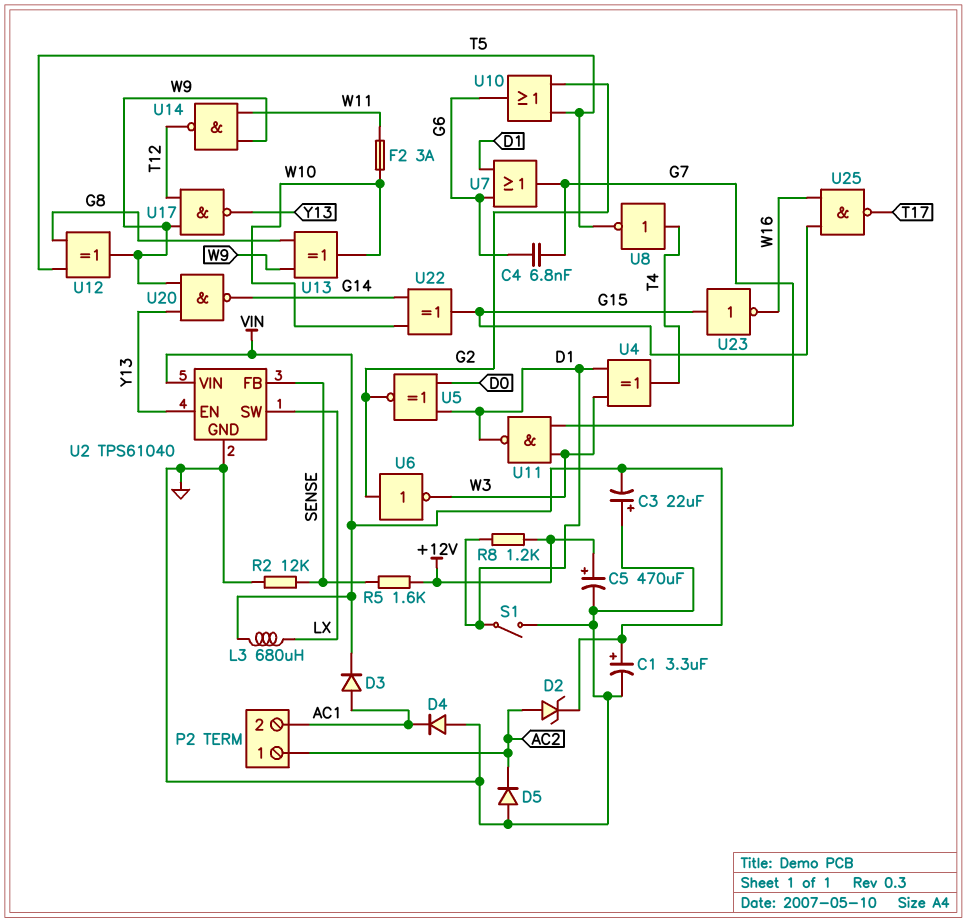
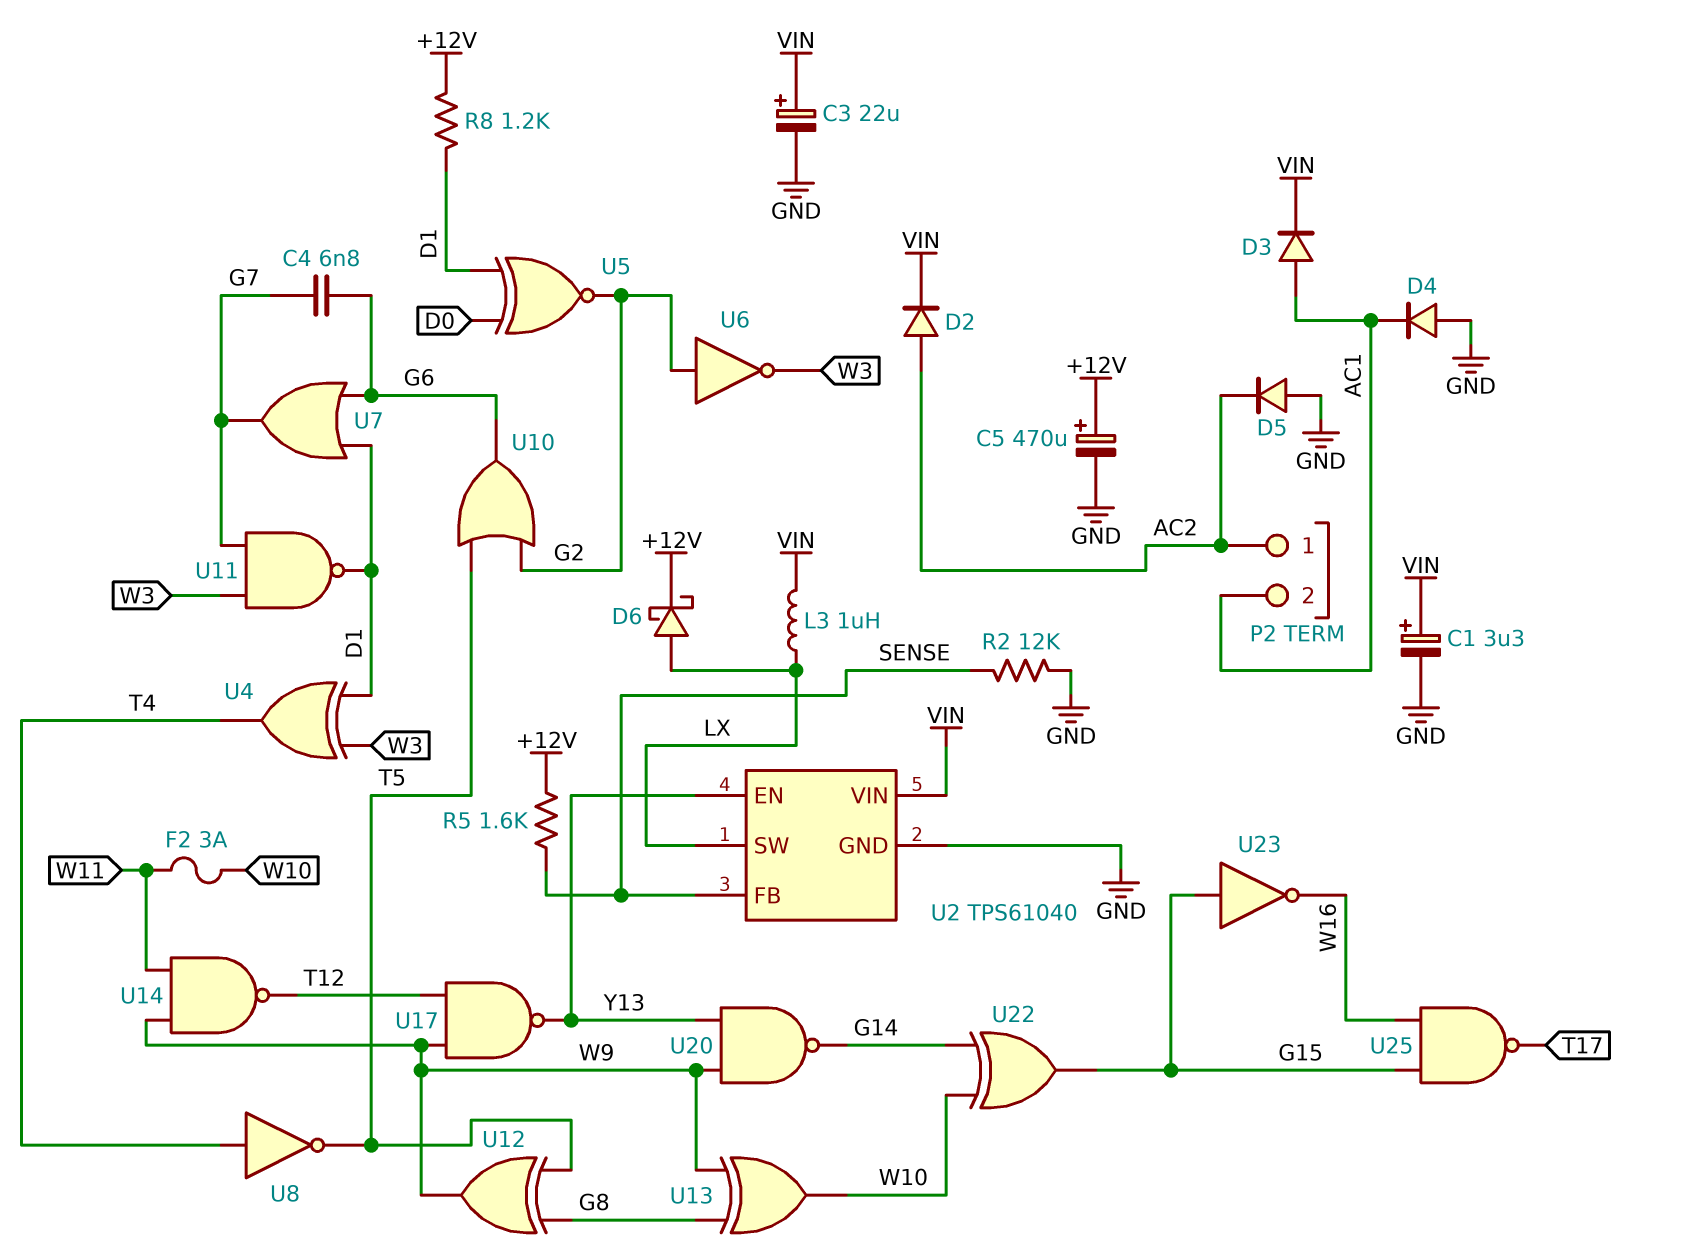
C3: 22uF (plus GND, minus VIN) -> 22uF (plus VIN, minus GND)
D2: zener (A AC2, K VIN) -> diode (A AC2, K VIN)
D6: none -> schottky (A LX, K +12V)
L3: 680uH (LX, VIN) -> 1uH (LX, VIN)
S1: switch (D1, GND) -> none

